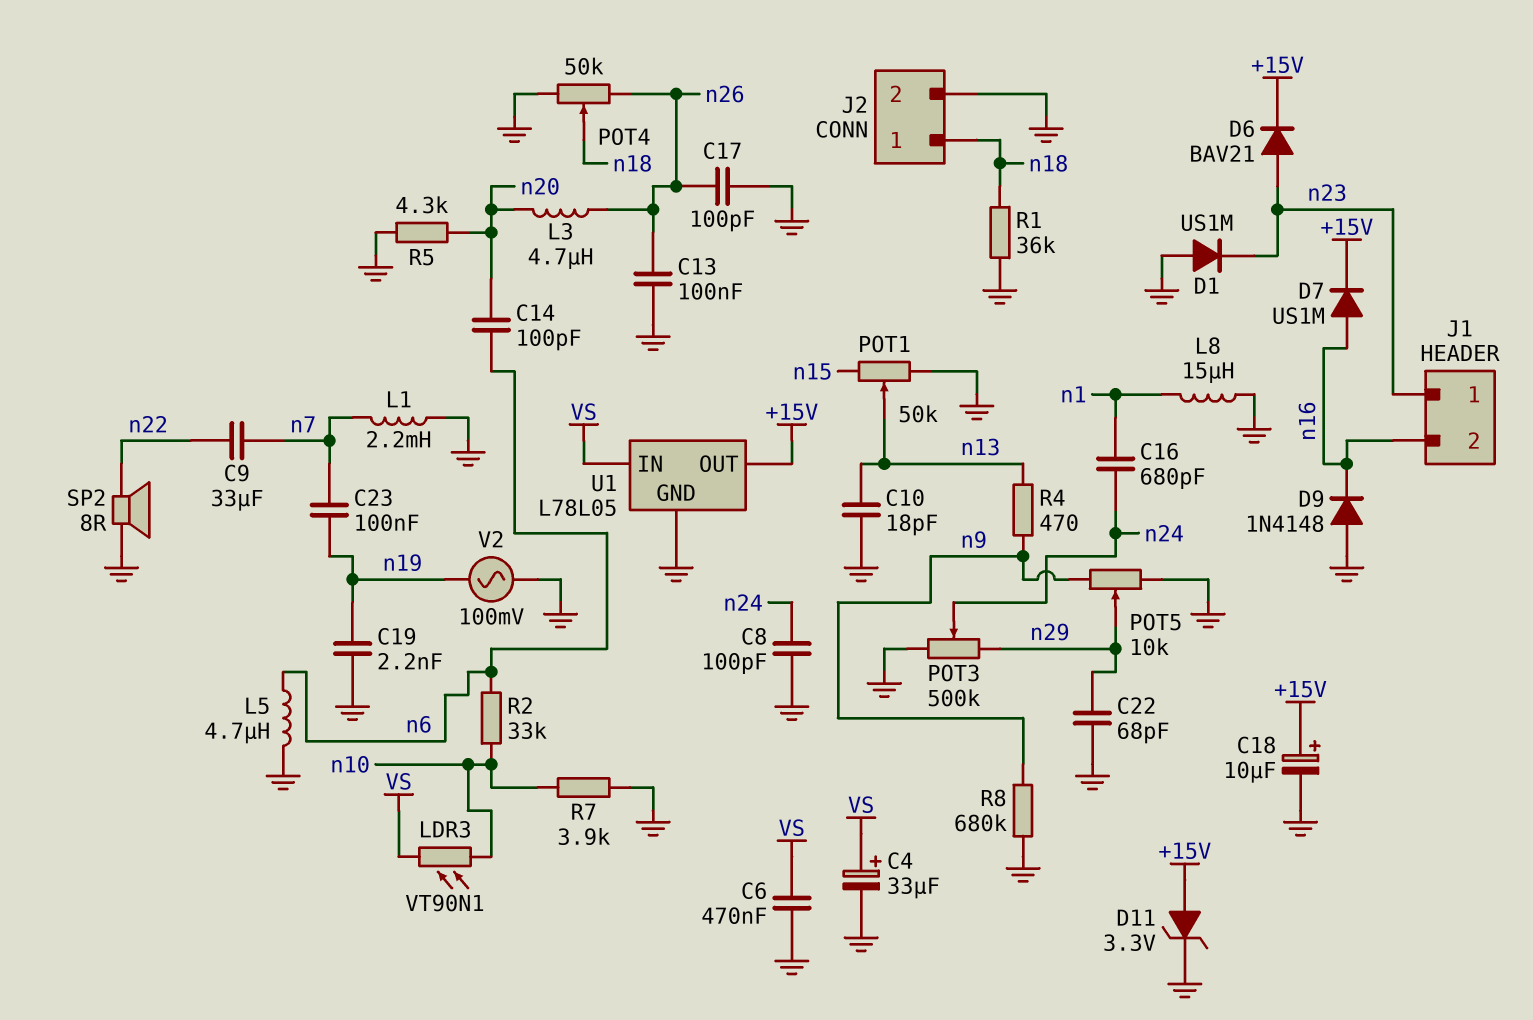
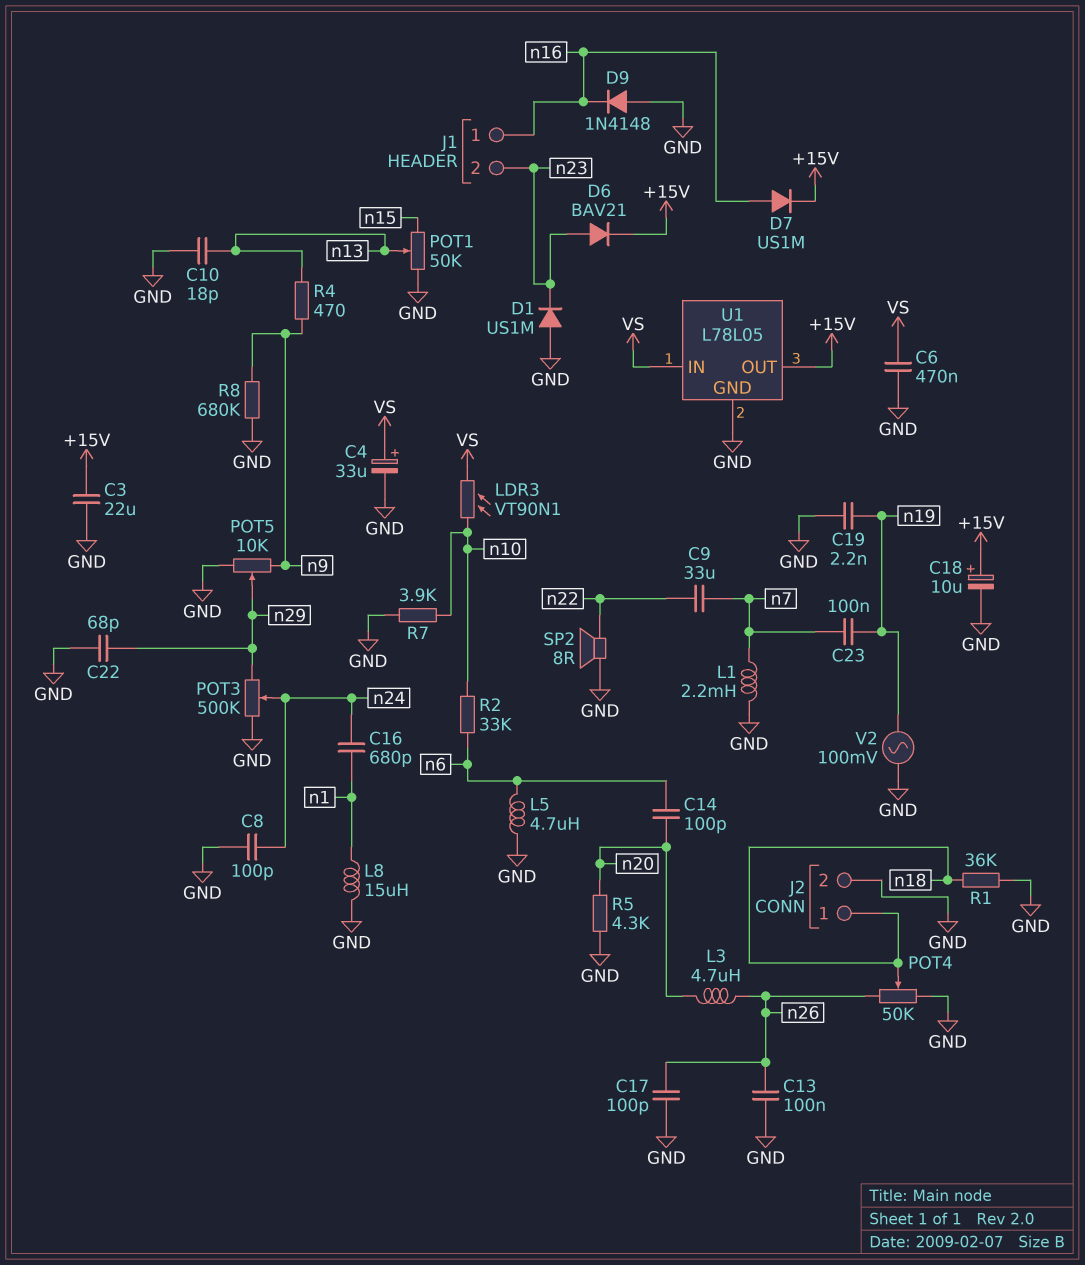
C3: none -> 22uF (+15V, GND)
D11: zener 3.3V (A +15V, K GND) -> none
J1 pin 1: n23 -> n16
J1 pin 2: n16 -> n23

